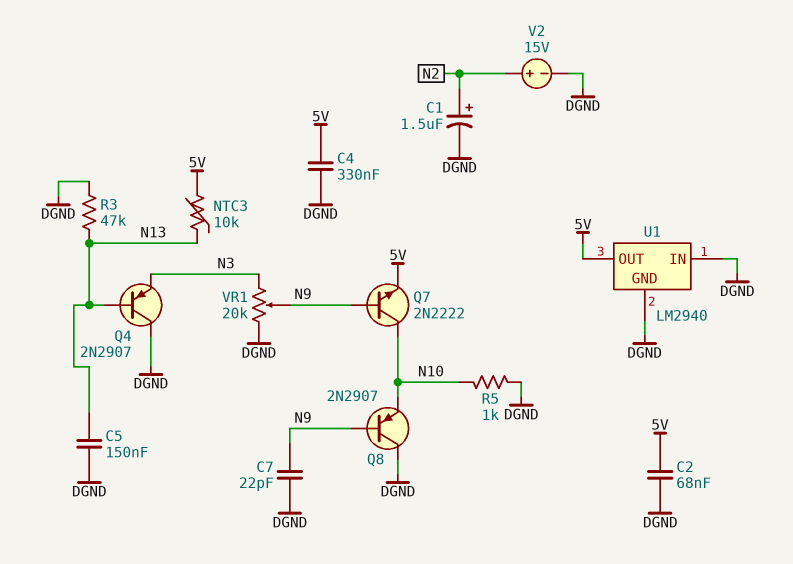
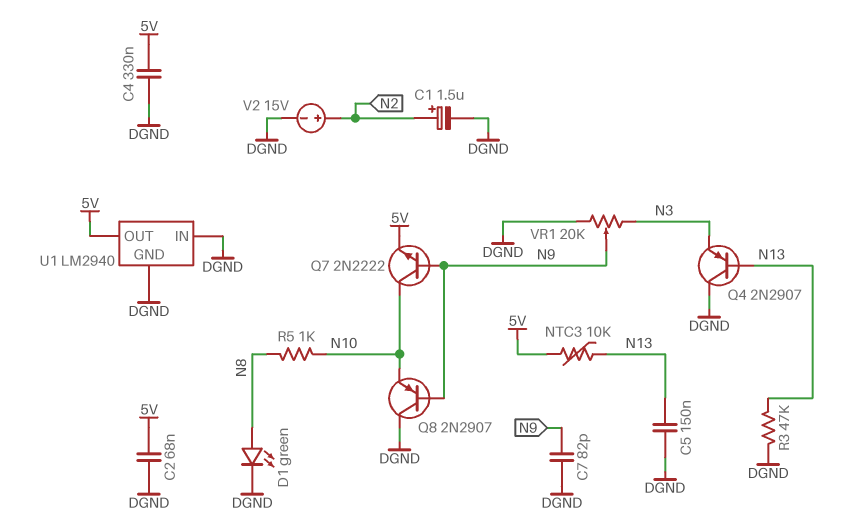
C7: 22pF (DGND, N9) -> 82pF (DGND, N9)
D1: none -> LED green (A N8, K DGND)
R5: 1k (DGND, N10) -> 1k (N8, N10)

